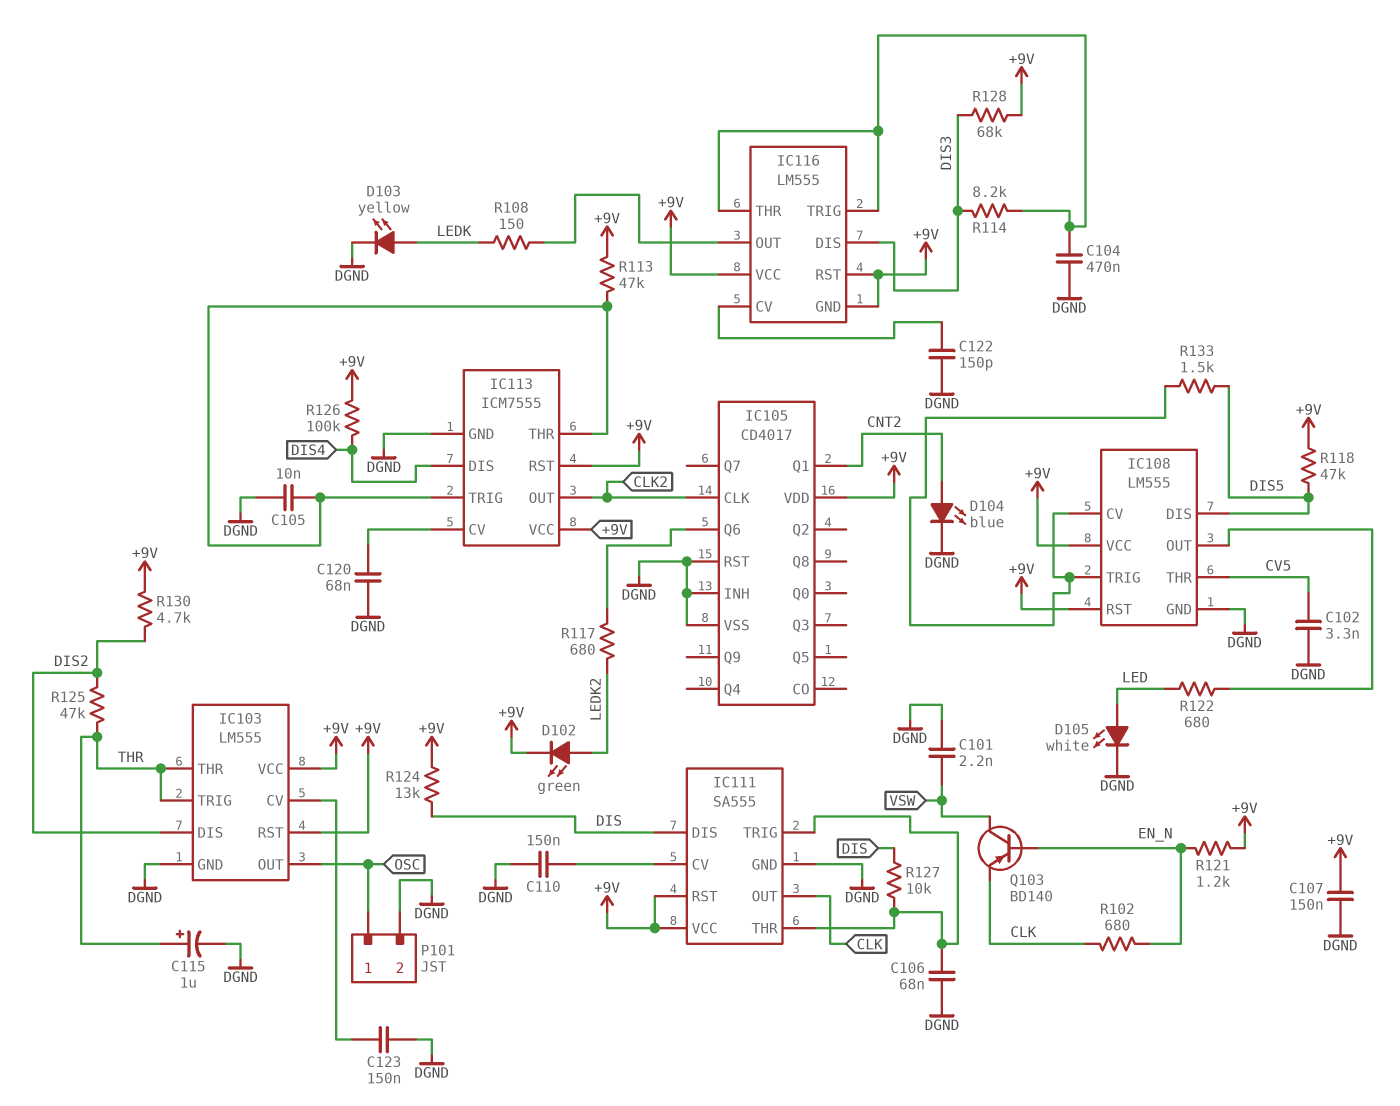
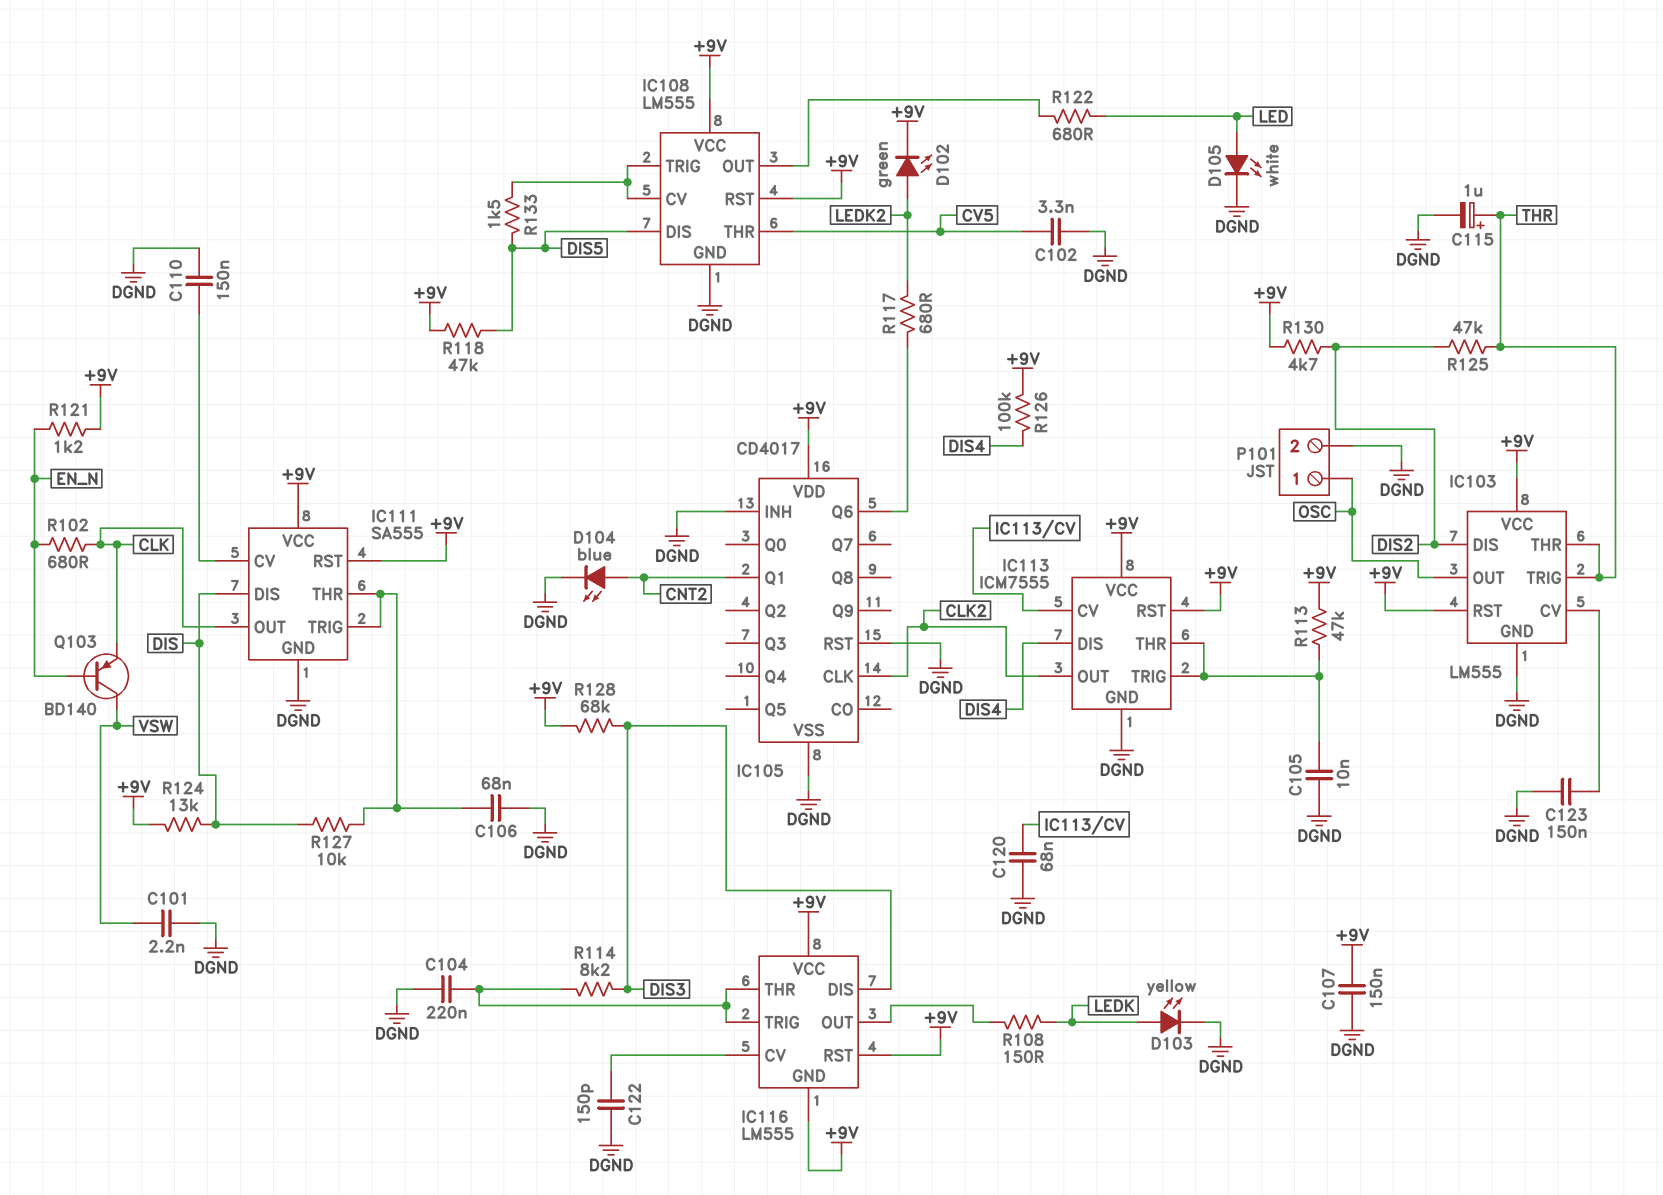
C104: 470nF (DGND, IC116/THR) -> 220nF (DGND, IC116/THR)

